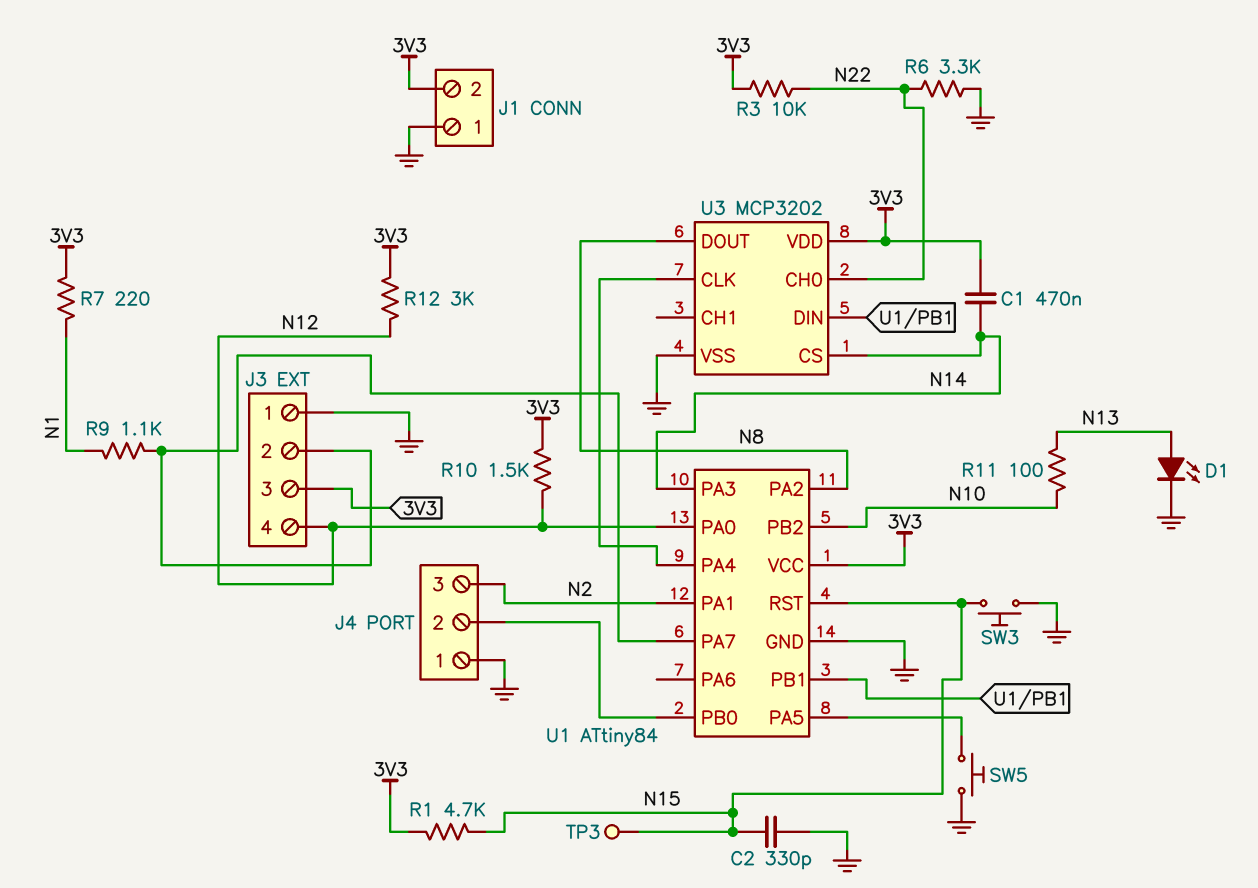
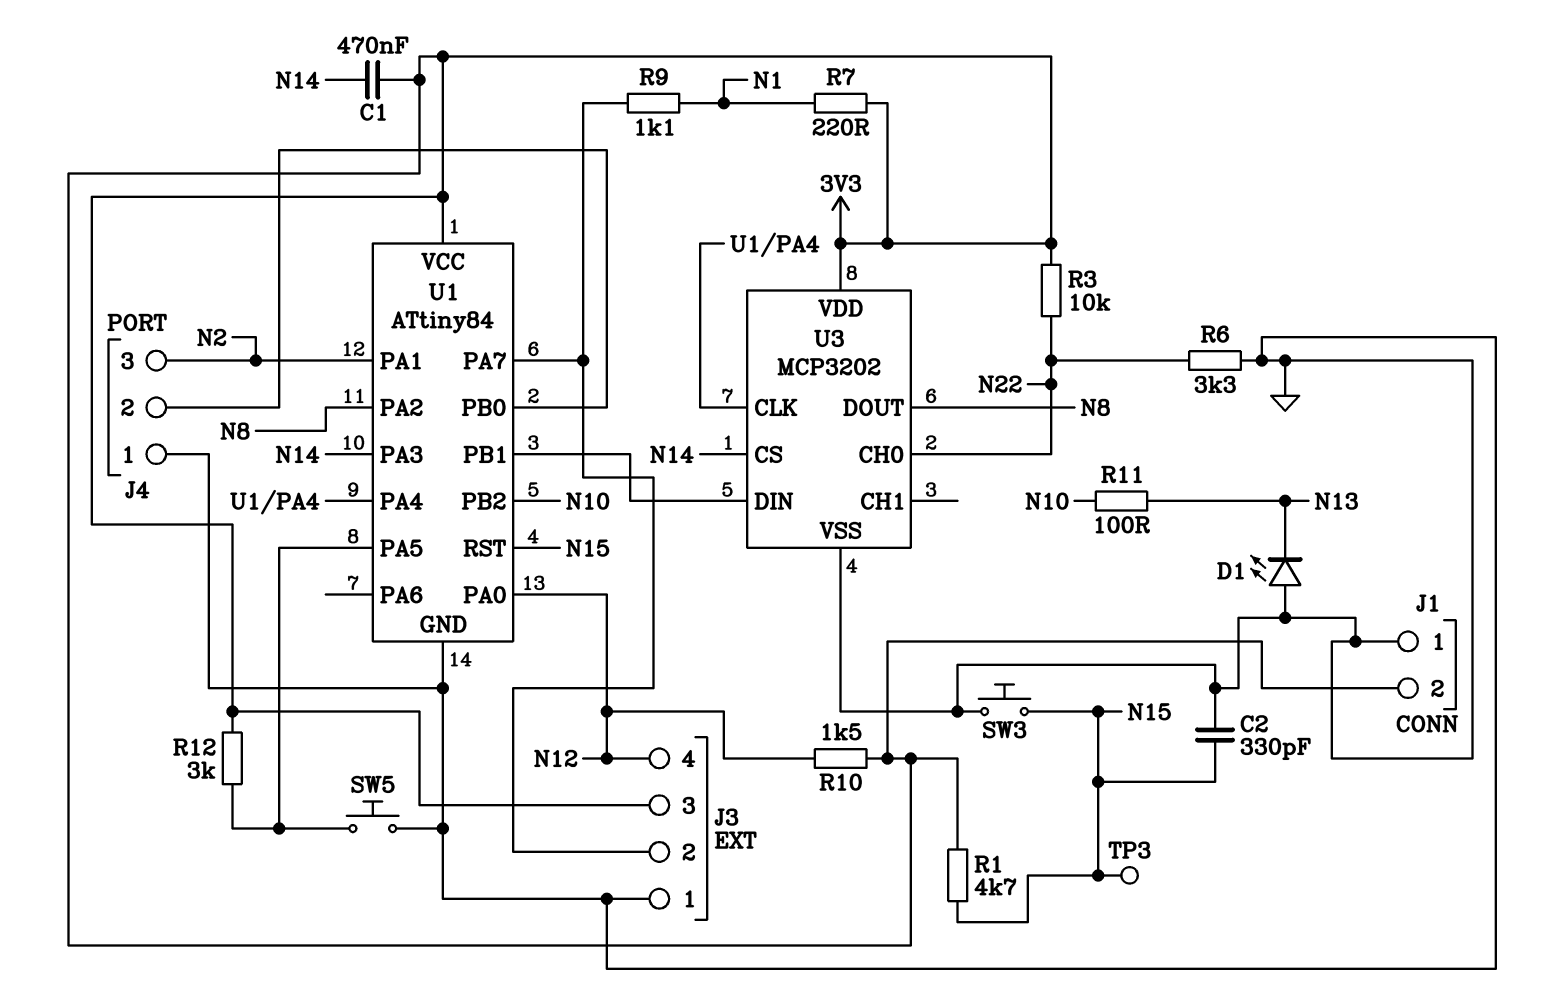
D1: LED (A N13, K GND) -> LED (A GND, K N13)
R12: 3k (3V3, N12) -> 3k (3V3, U1/PA5)

